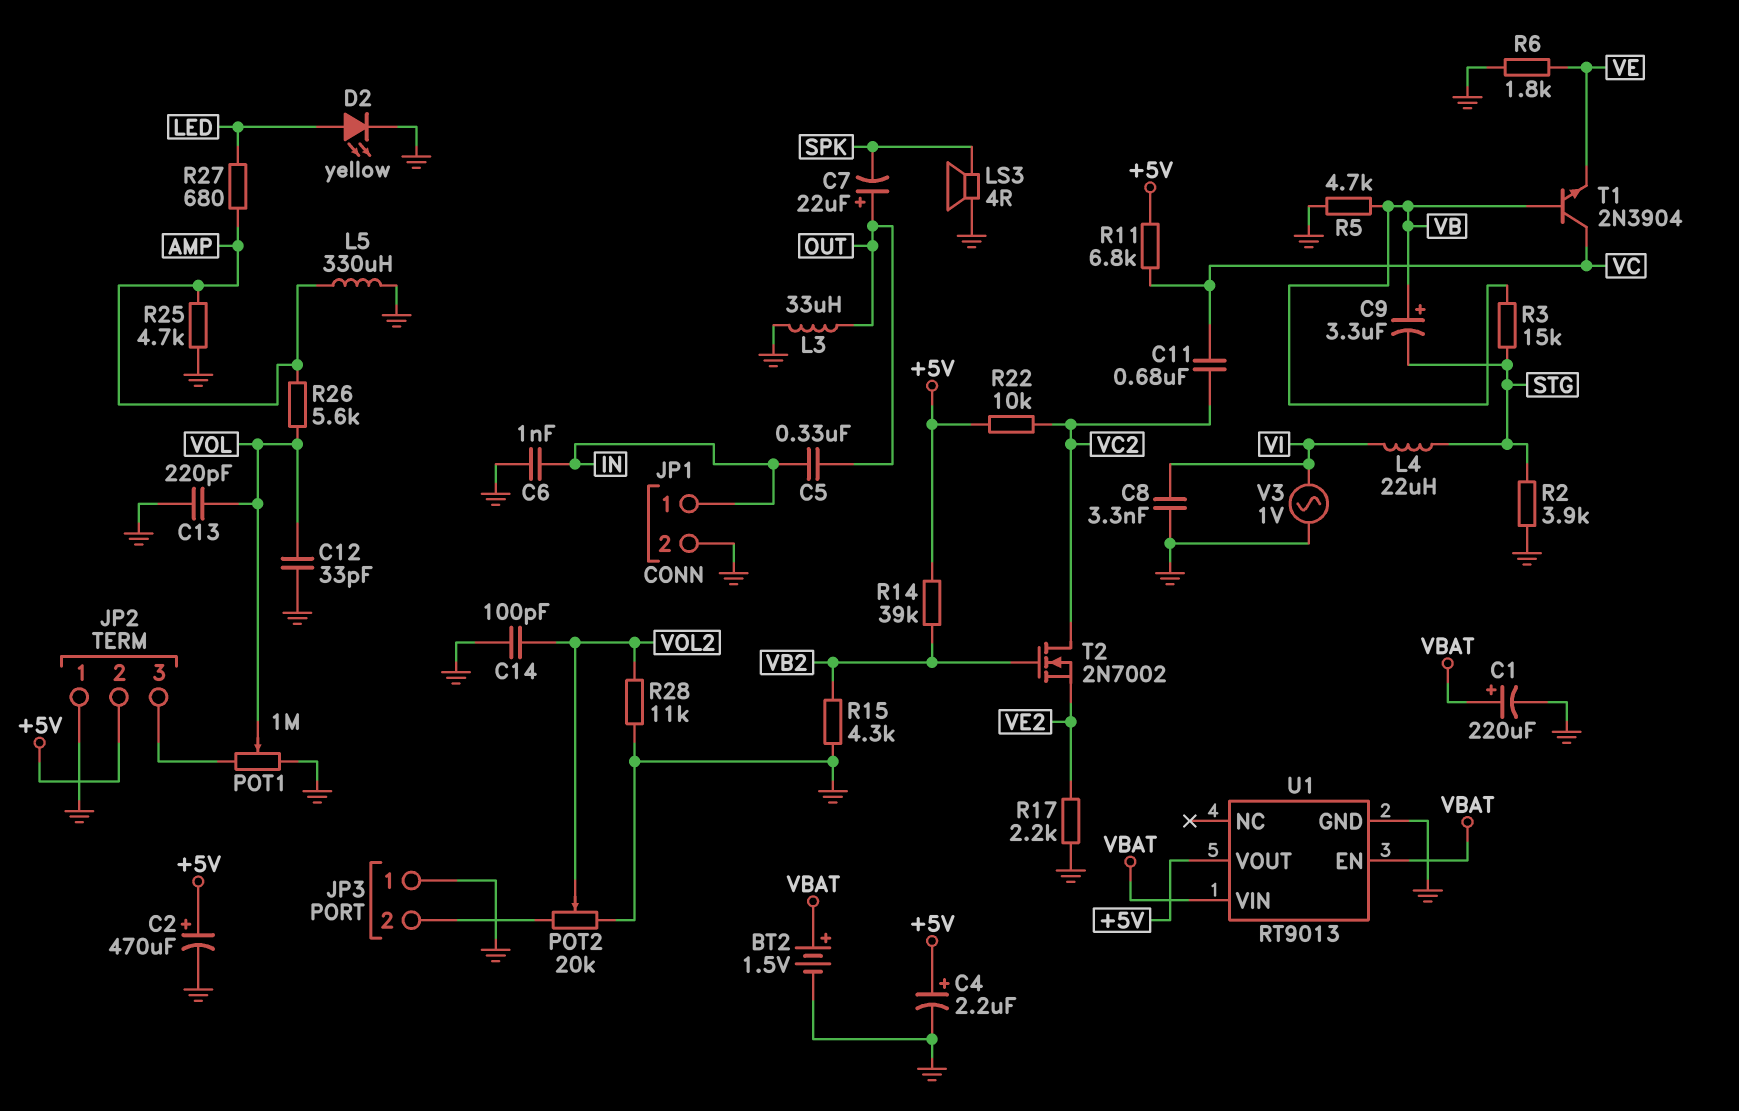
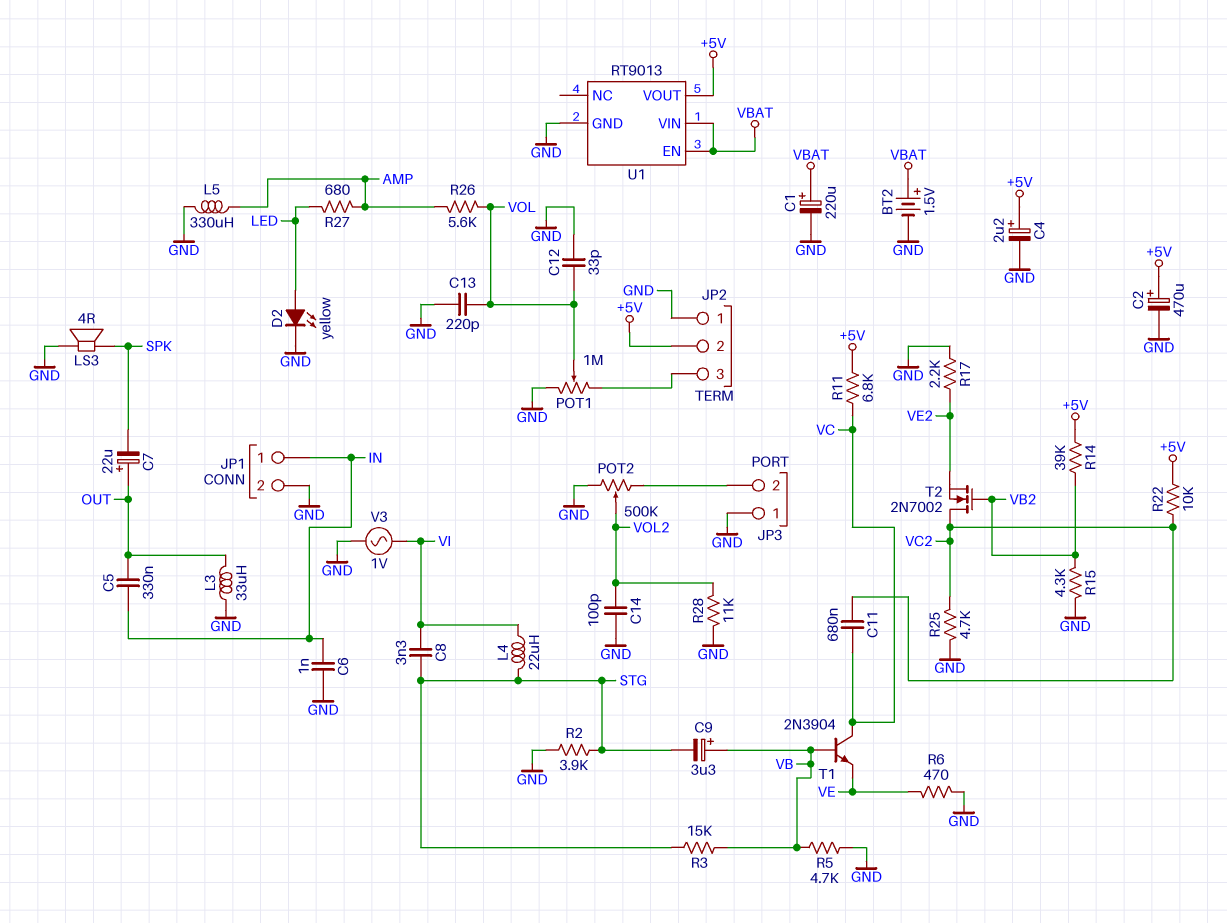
C8: 3.3nF (GND, VI) -> 3.3nF (STG, VI)
POT2: 20k (GND, JP3/2, wiper VOL2) -> 500k (GND, JP3/2, wiper VOL2)
R6: 1.8k (GND, VE) -> 470 (GND, VE)
R25: 4.7k (AMP, GND) -> 4.7k (GND, VC2)

